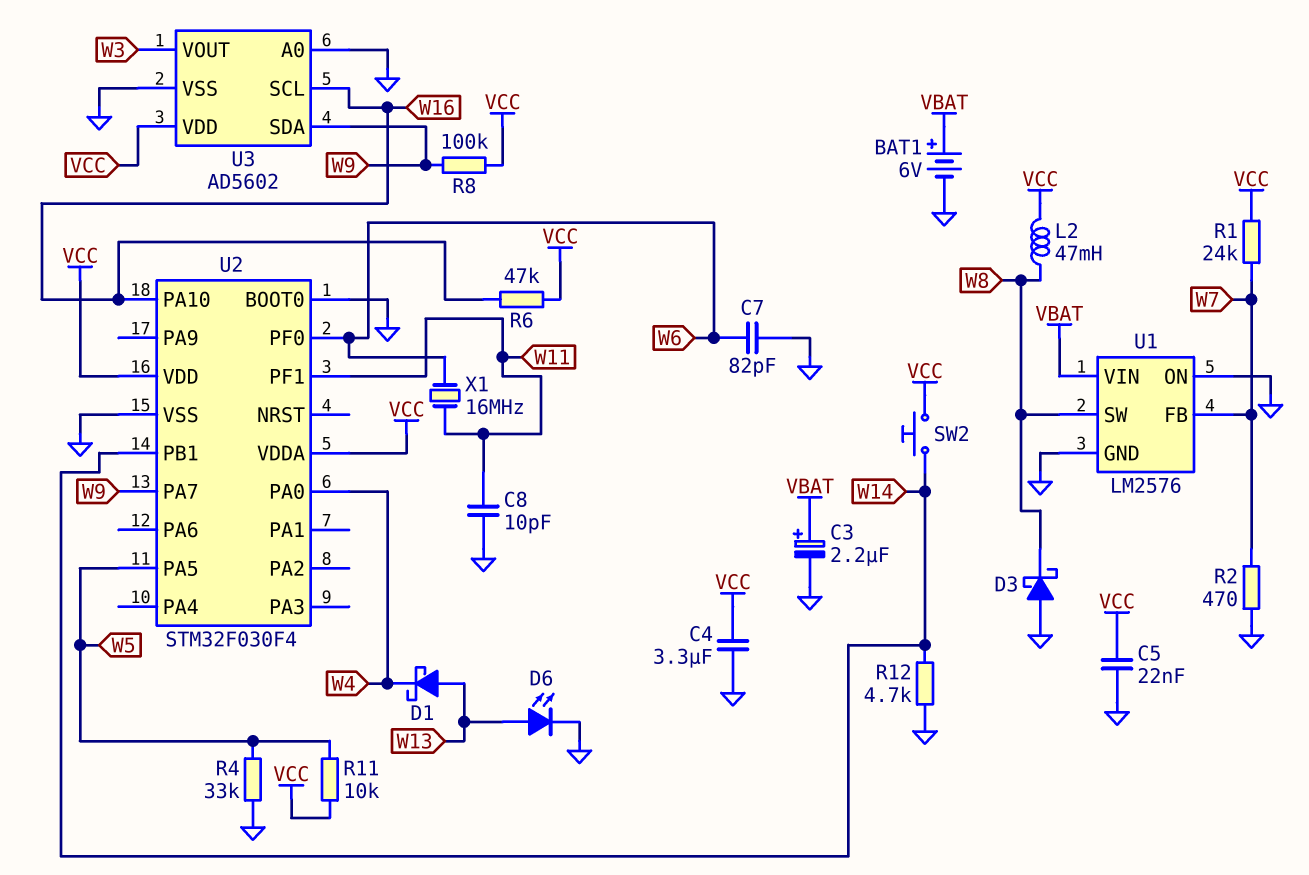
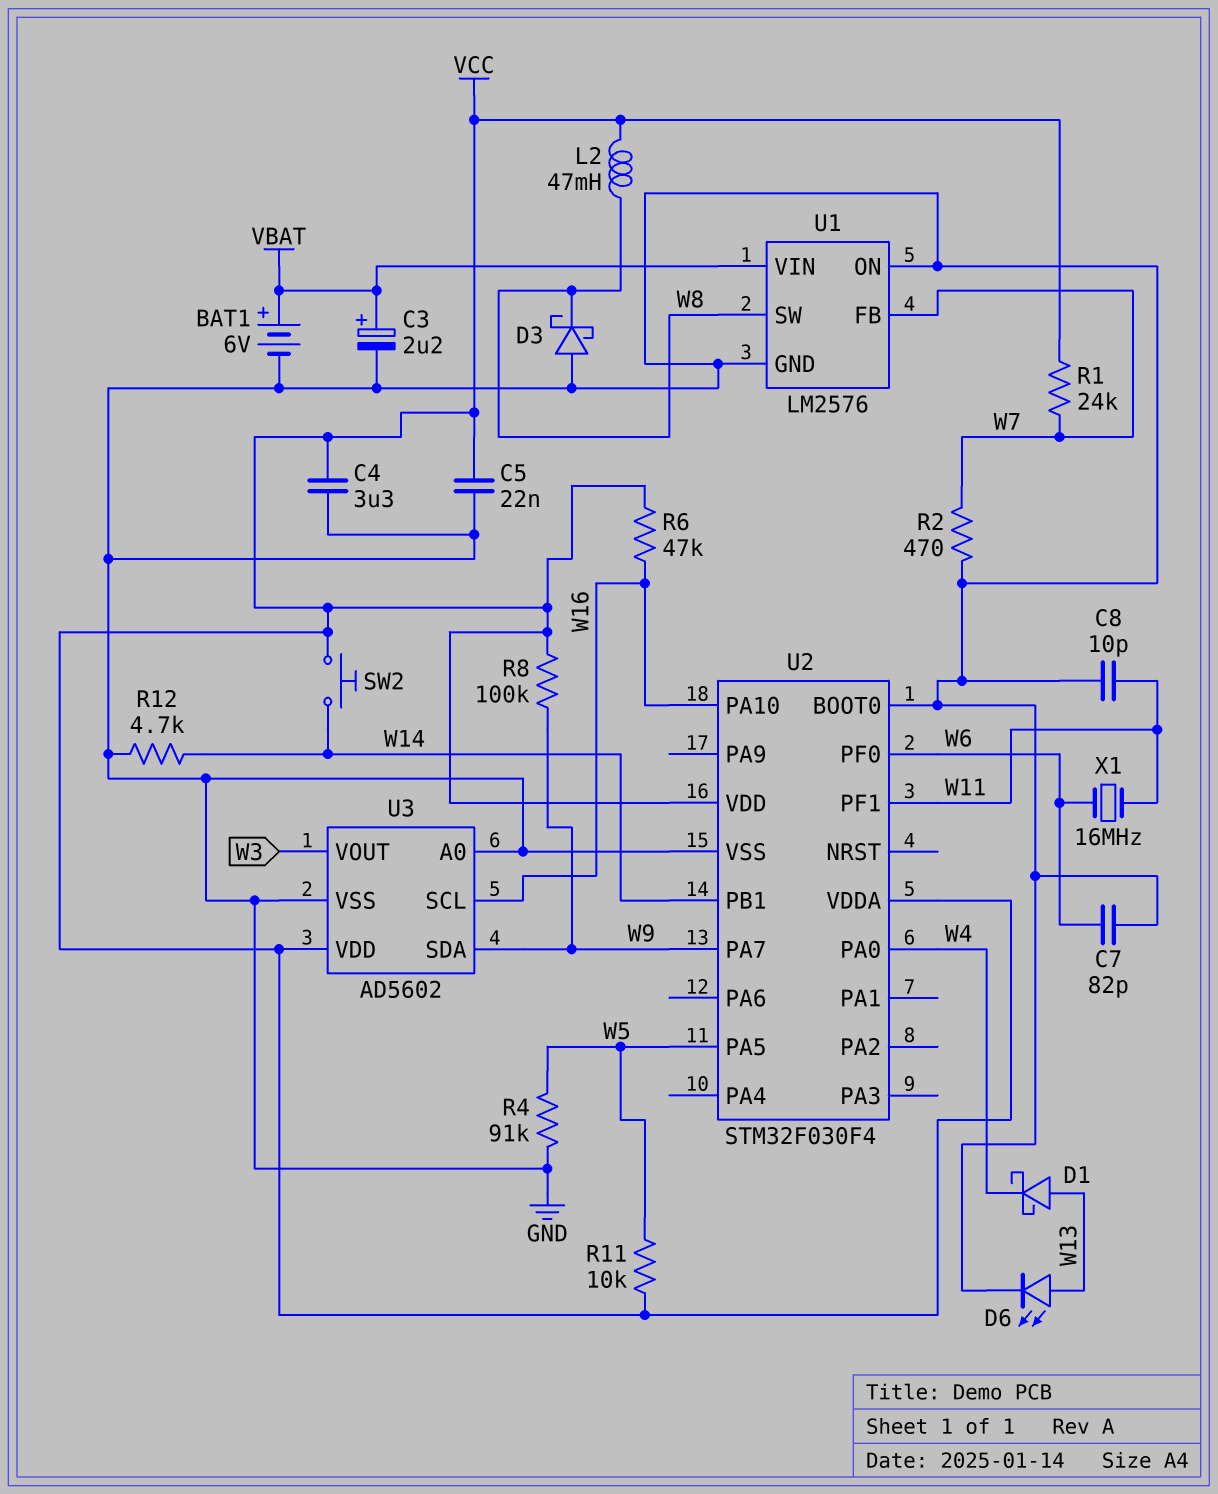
R4: 33k (GND, W5) -> 91k (GND, W5)

